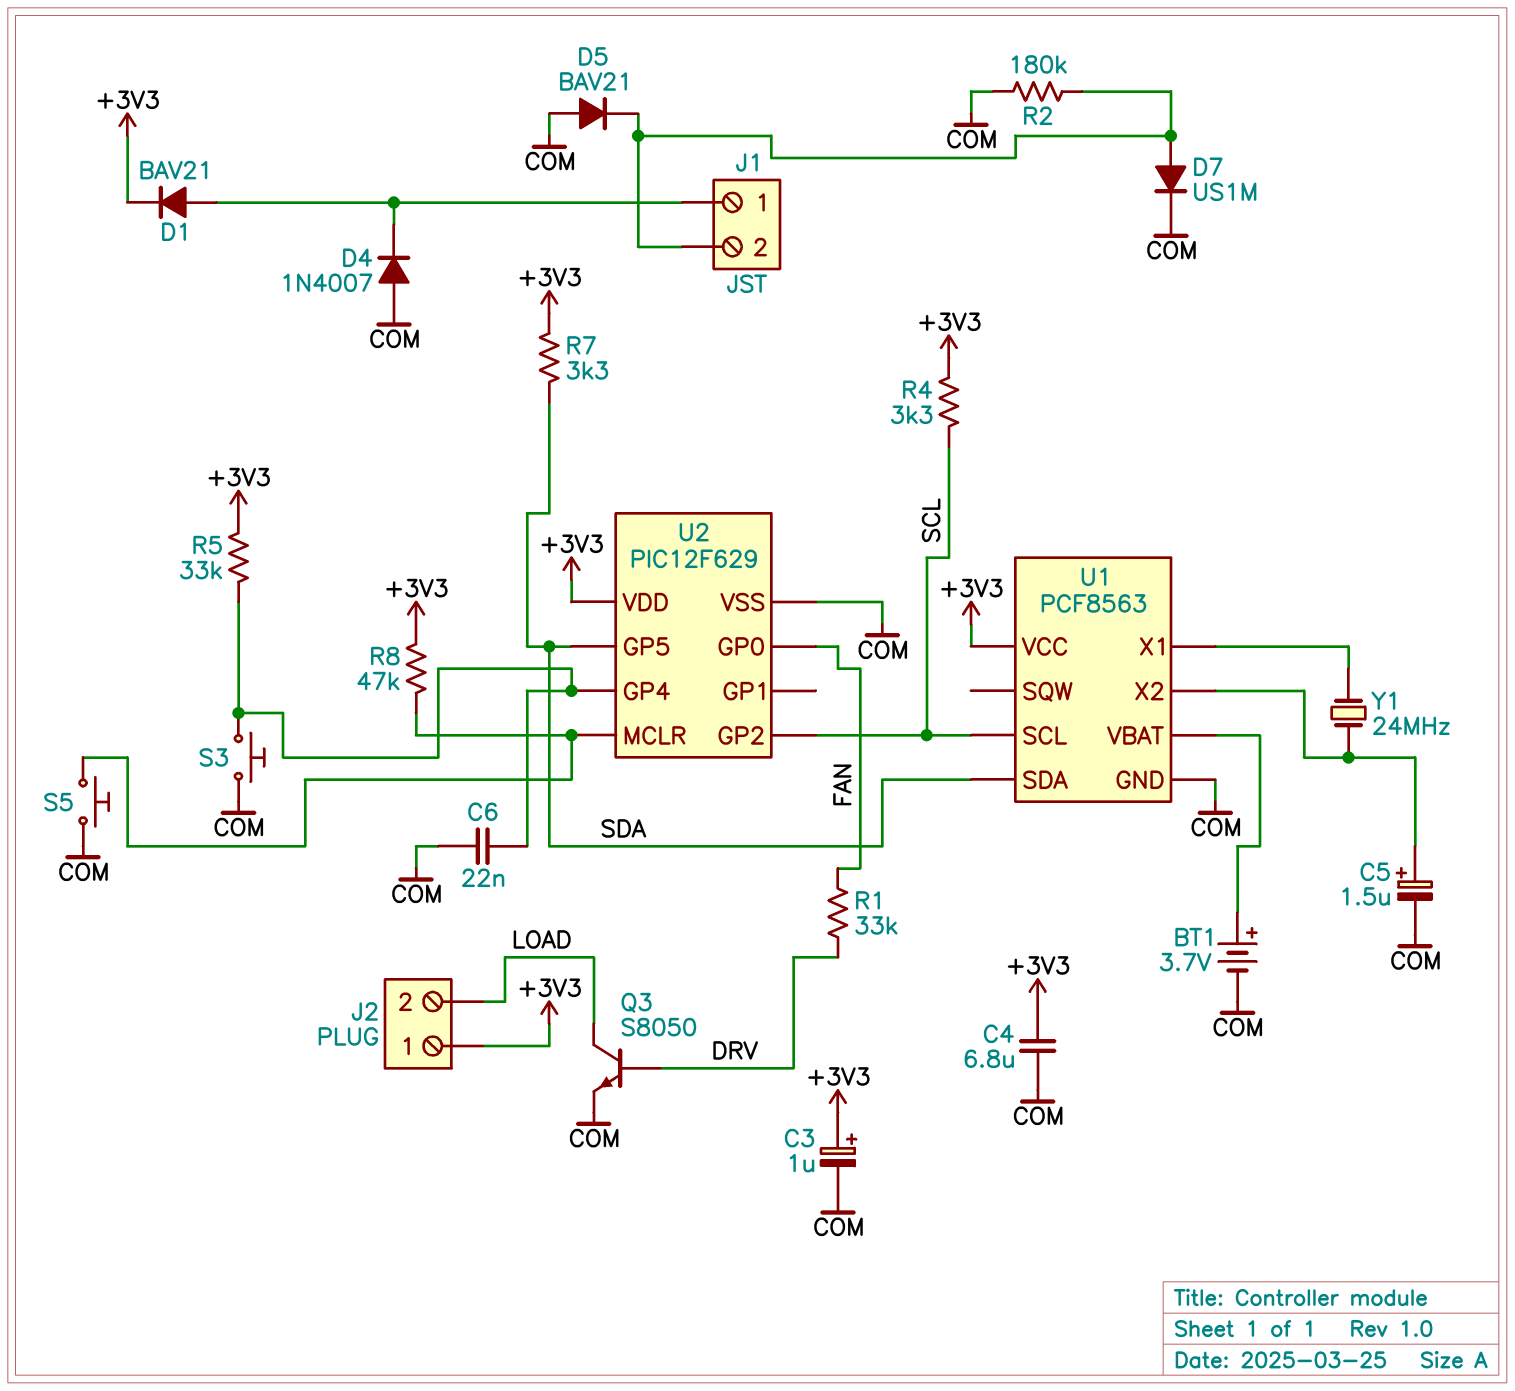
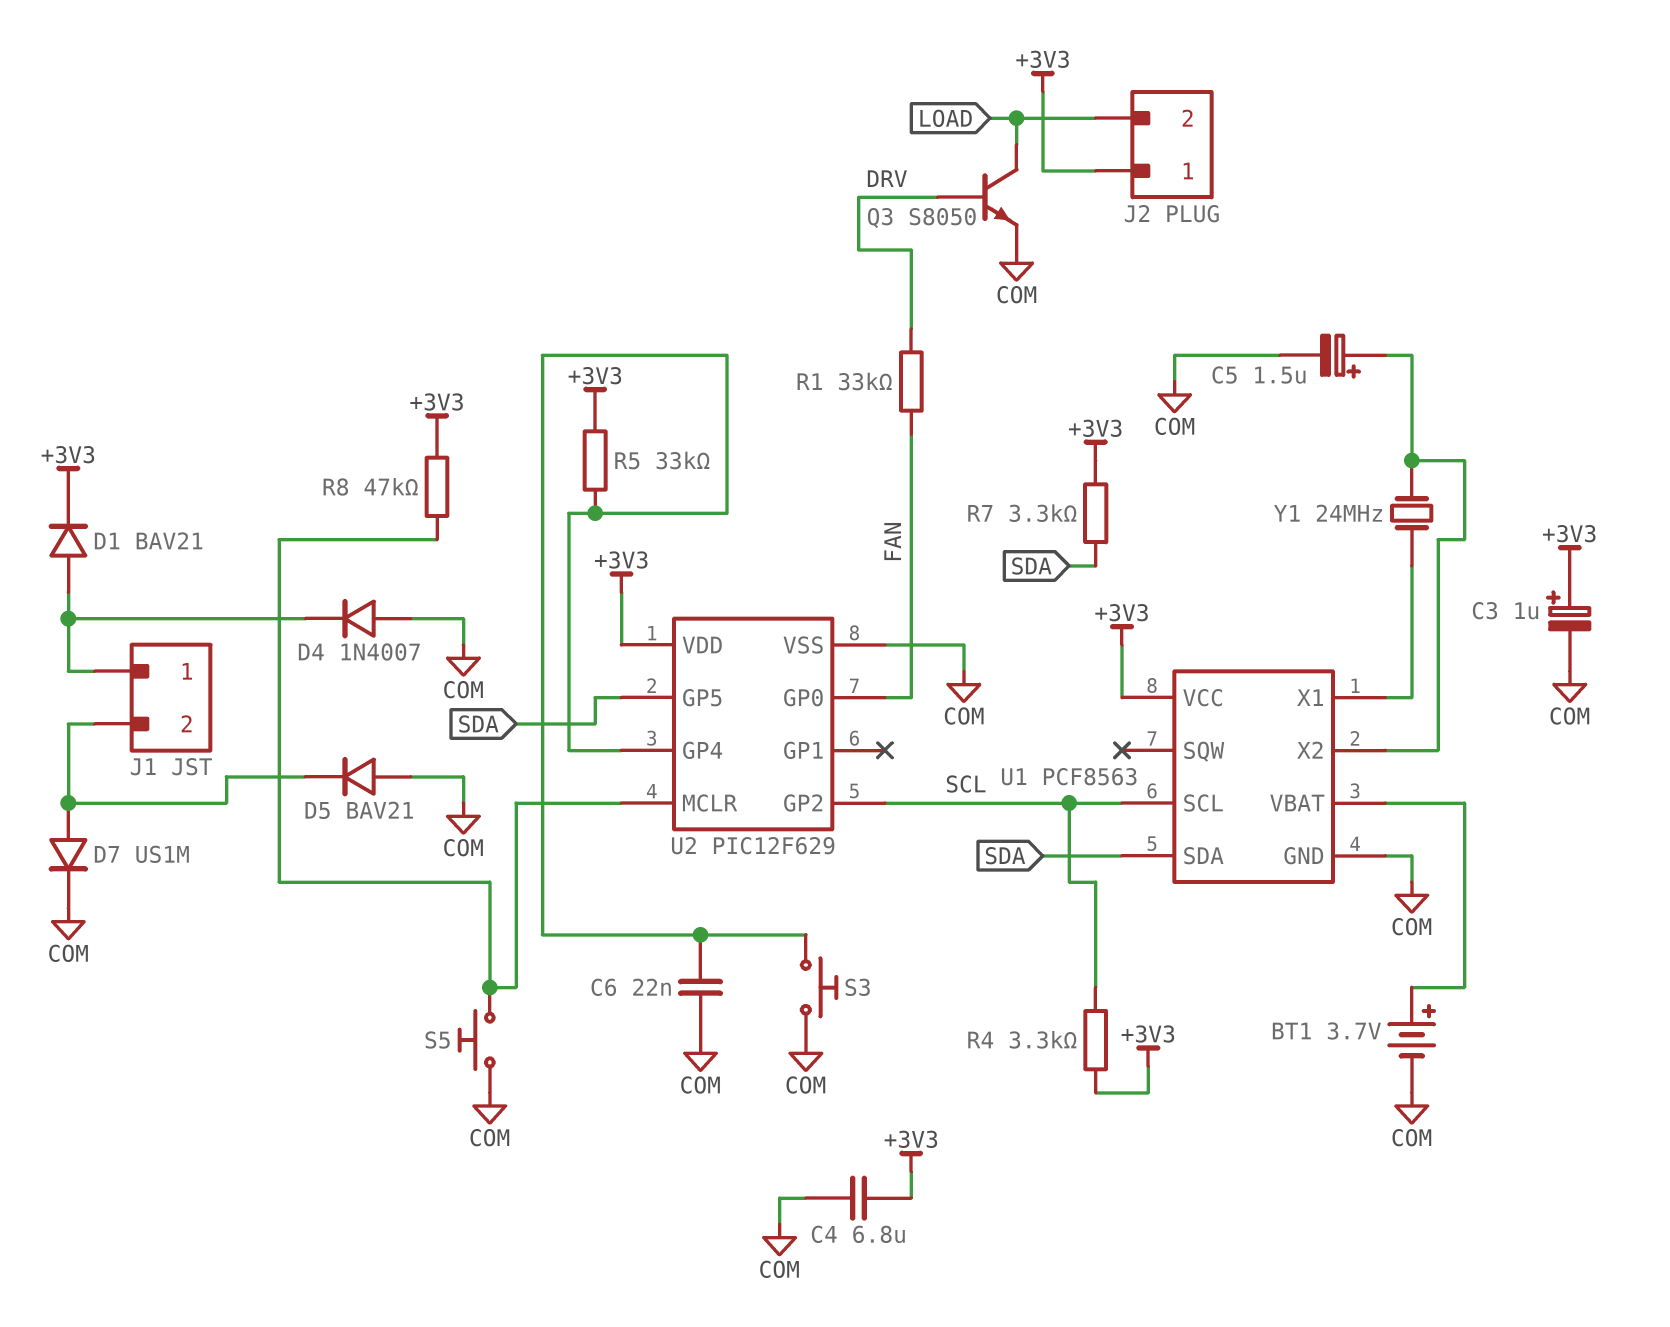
R2: 180k (COM, J1/2) -> none

